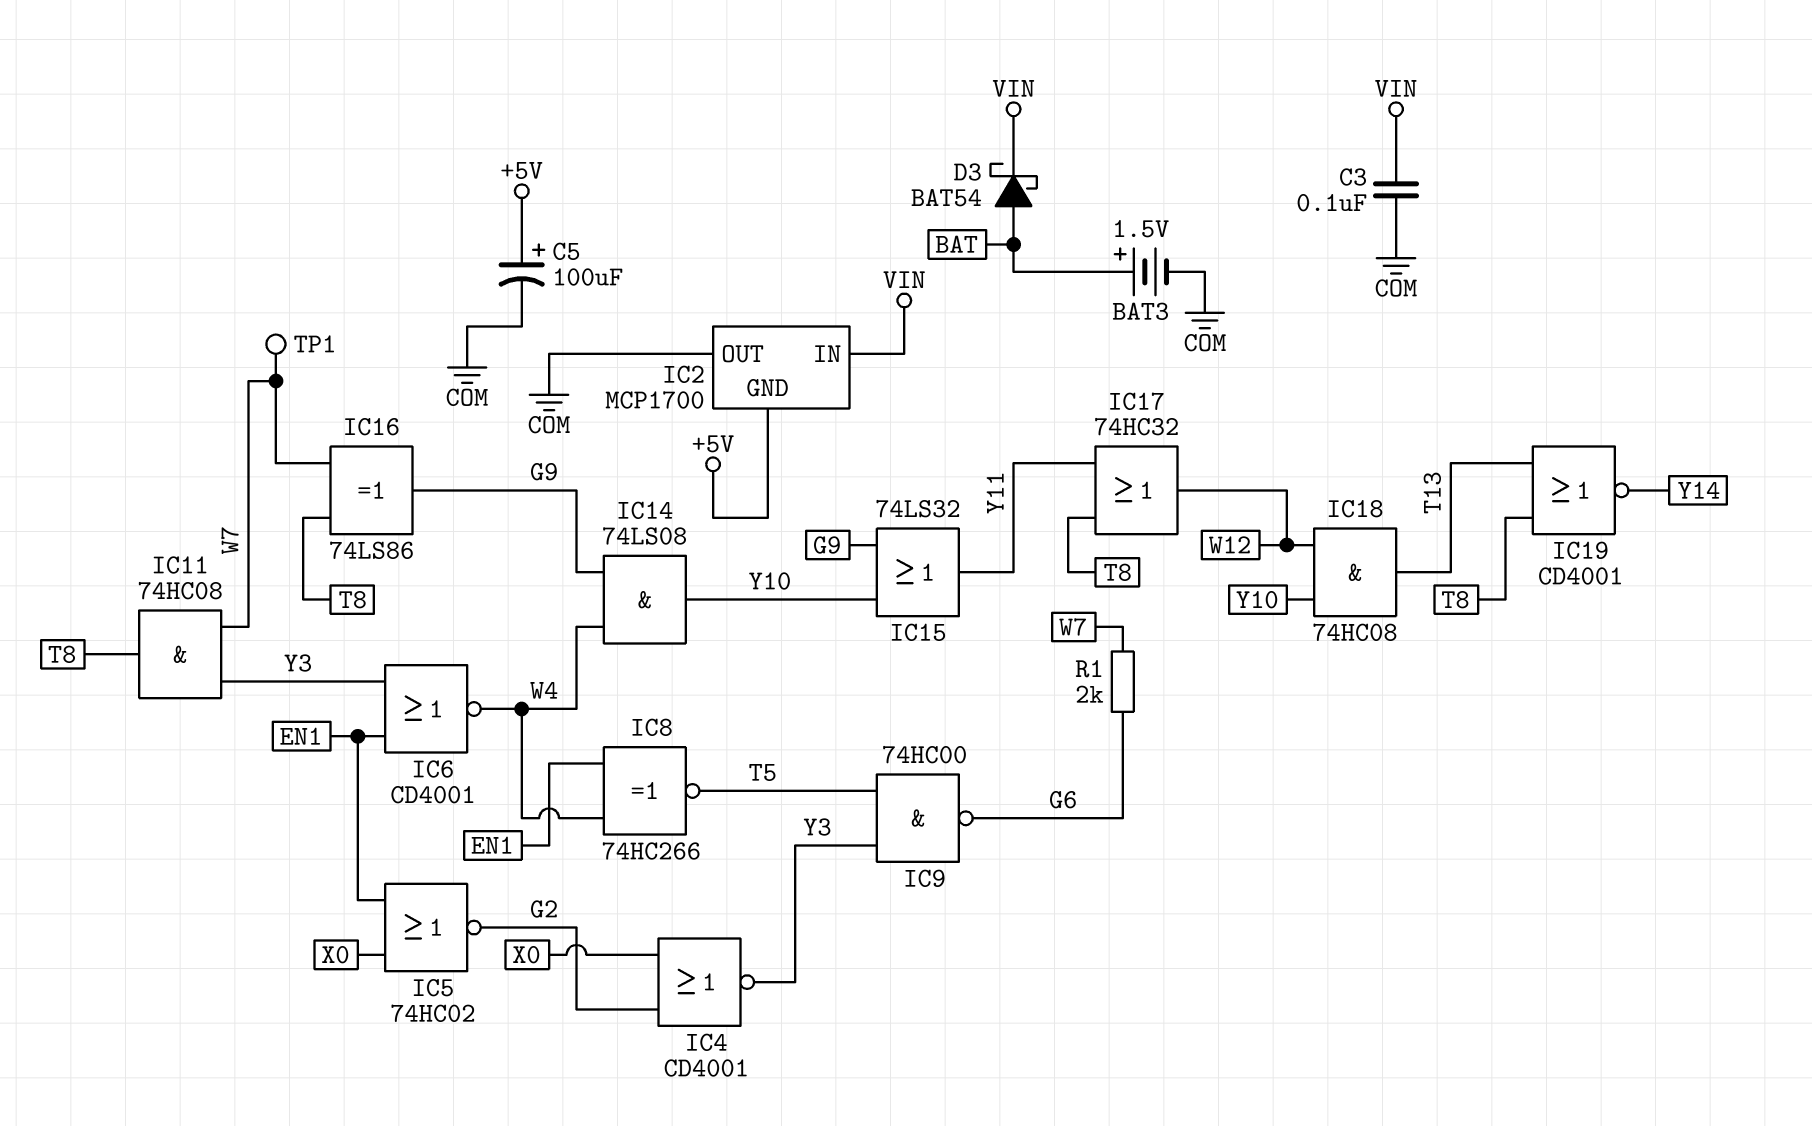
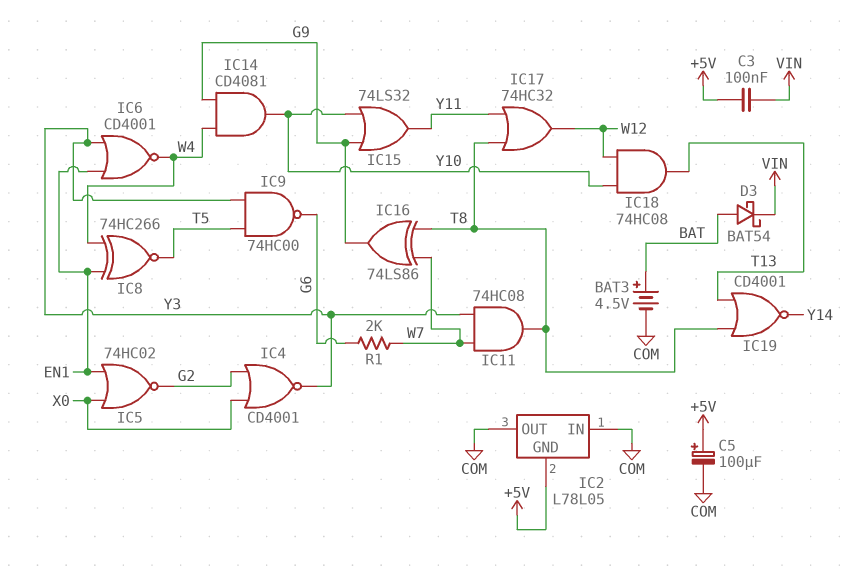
BAT3: 1.5V (plus BAT, minus COM) -> 4.5V (plus BAT, minus COM)
C3: 100nF (COM, VIN) -> 100nF (+5V, VIN)
IC2: MCP1700 -> L78L05
IC2 pin IN: VIN -> COM
IC14: AND 74LS08 (in G9, in W4, out Y10) -> AND CD4081 (in G9, in W4, out Y10)
TP1: test point (W7) -> none

